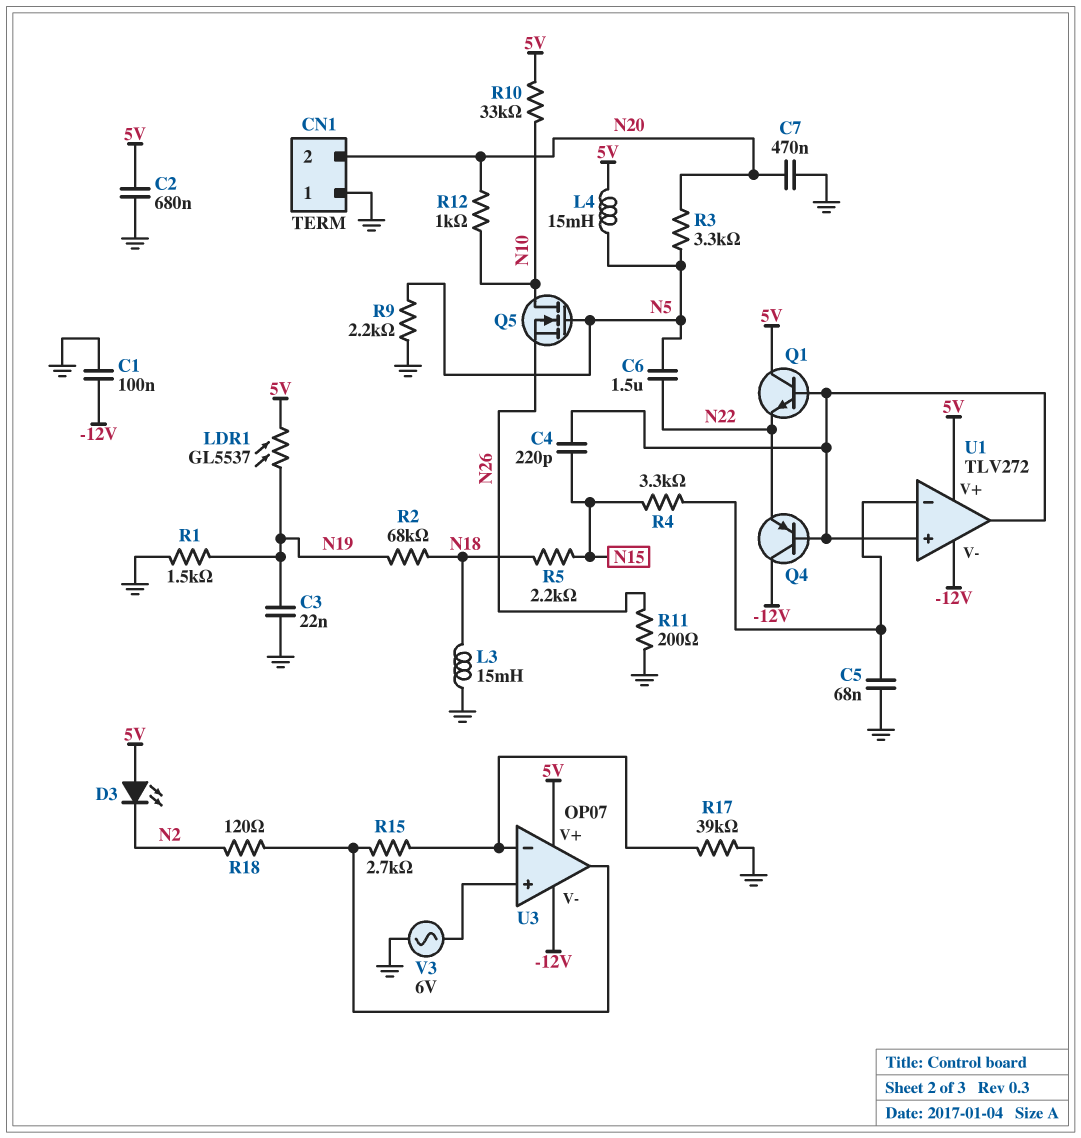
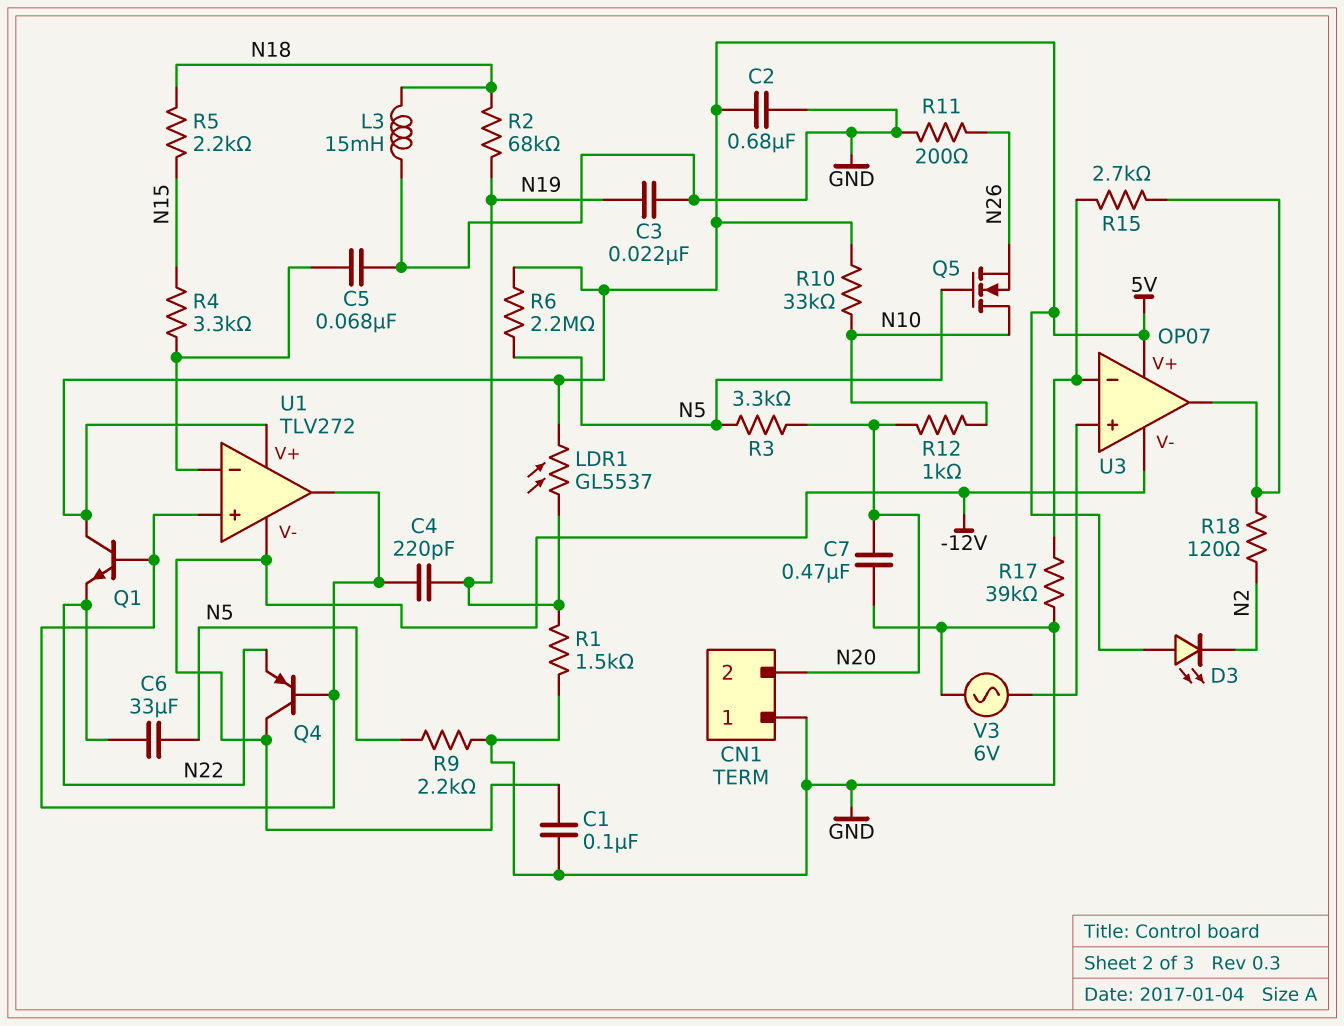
C4: 220pF (N15, U1/in+) -> 220pF (N19, U1/in+)
C6: 1.5uF (N5, N22) -> 33uF (N5, N22)
L4: 15mH (5V, N5) -> none
R6: none -> 2.2M (5V, N5)

